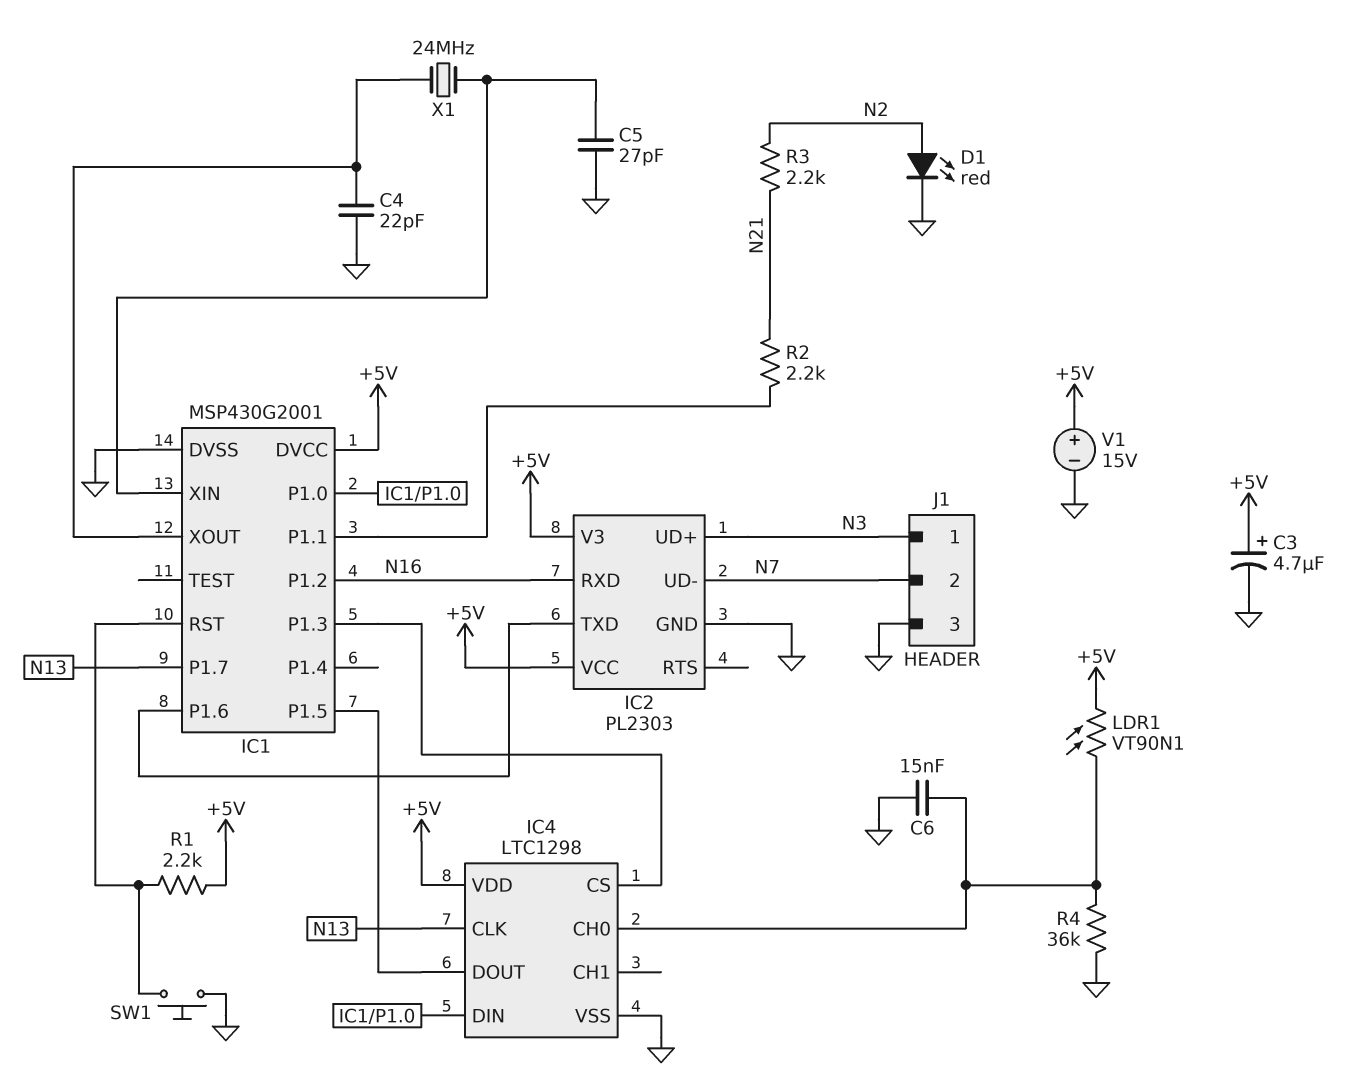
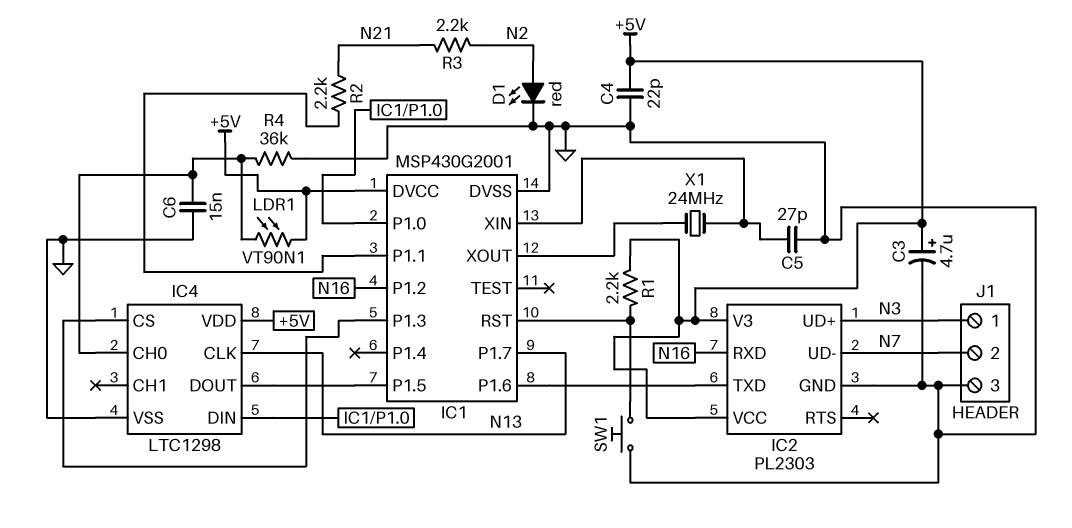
C4: 22pF (GND, IC1/XOUT) -> 22pF (+5V, GND)
V1: 15V (plus +5V, minus GND) -> none

